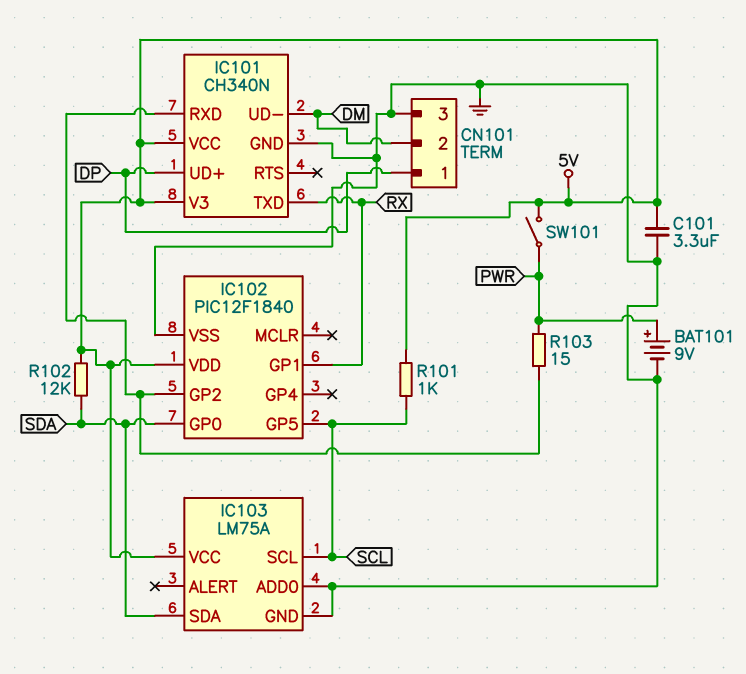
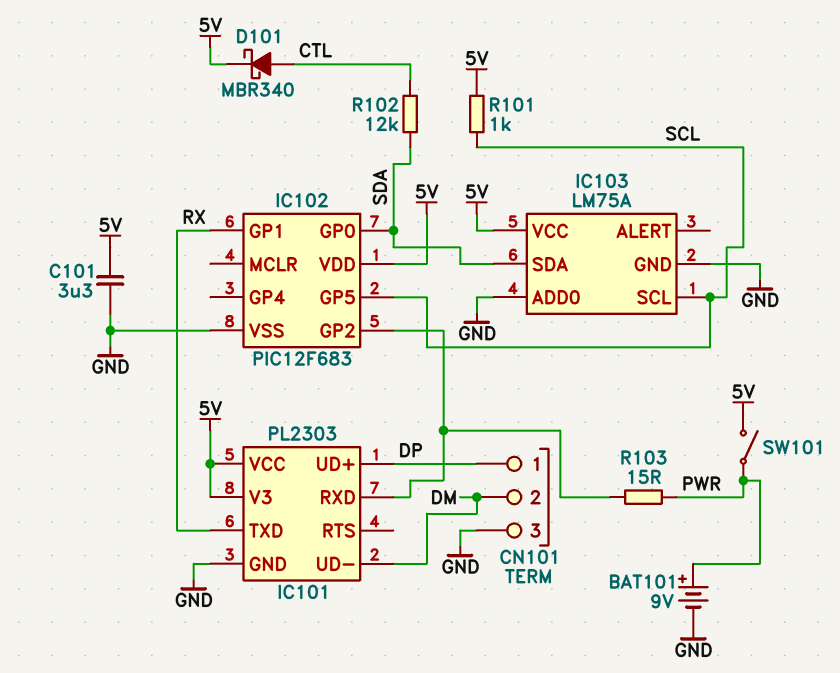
D101: none -> schottky MBR340 (A CTL, K 5V)
IC101: CH340N -> PL2303
IC102: PIC12F1840 -> PIC12F683
R102: 12k (5V, SDA) -> 12k (CTL, SDA)

